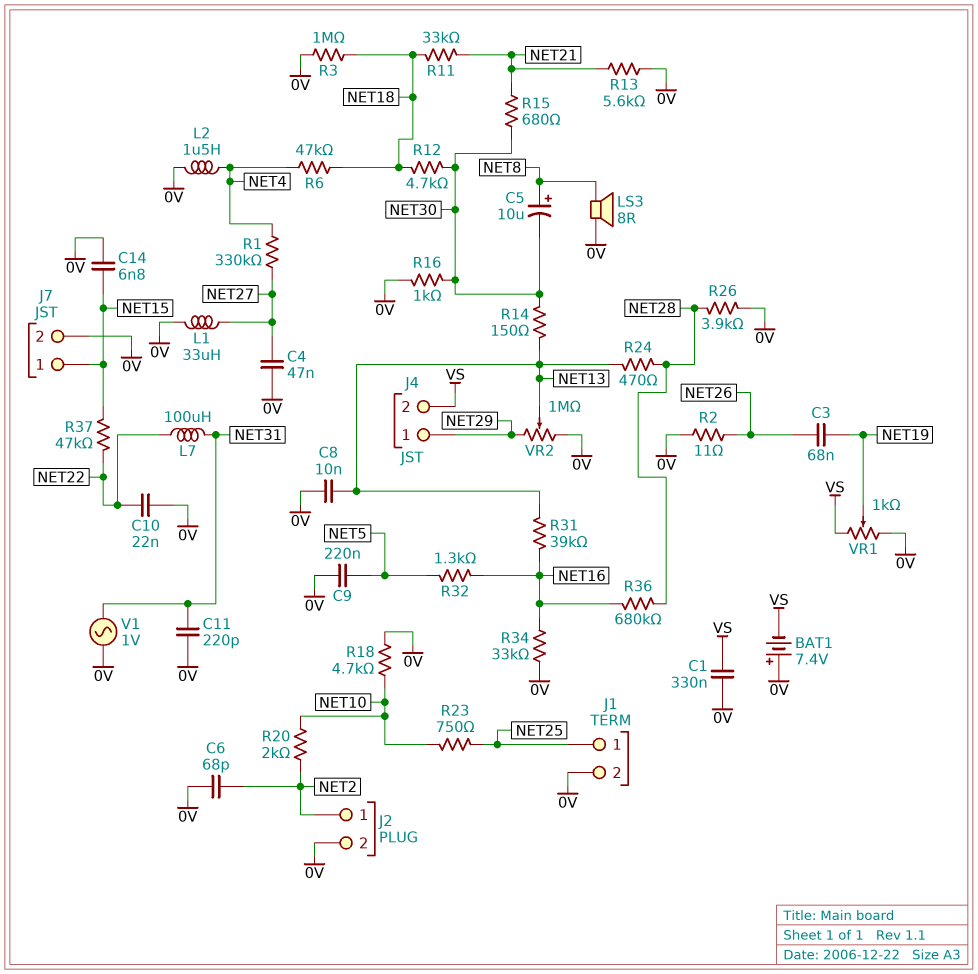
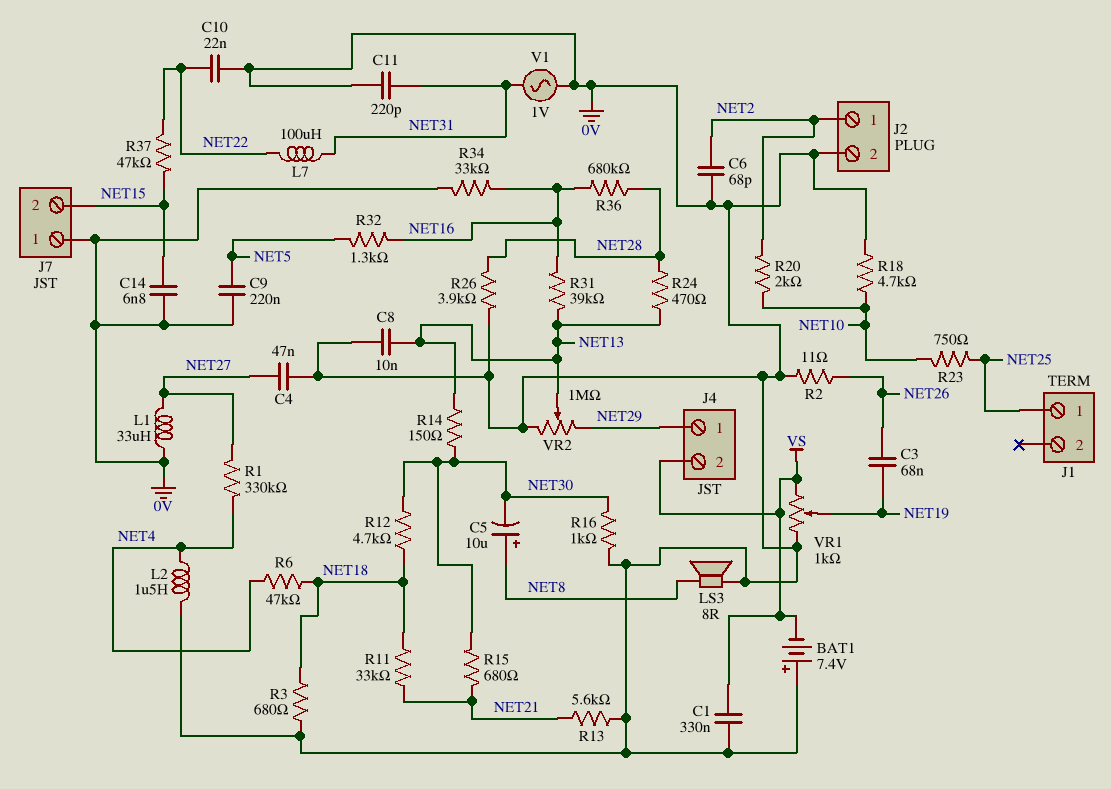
J1 pin 2: 0V -> none
J7 pin 1: NET15 -> 0V
J7 pin 2: 0V -> NET15
R3: 1M (0V, NET18) -> 680 (0V, NET18)

